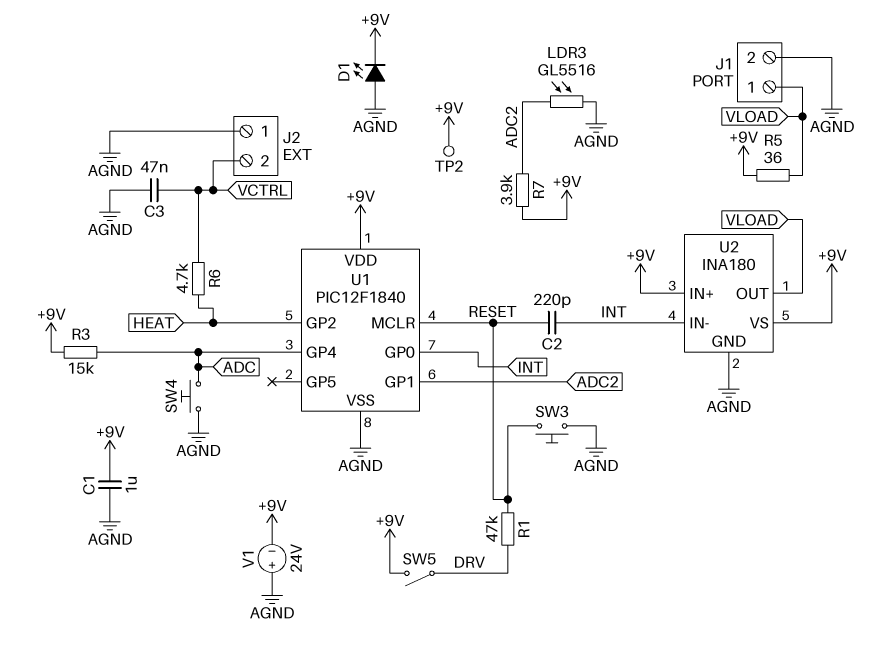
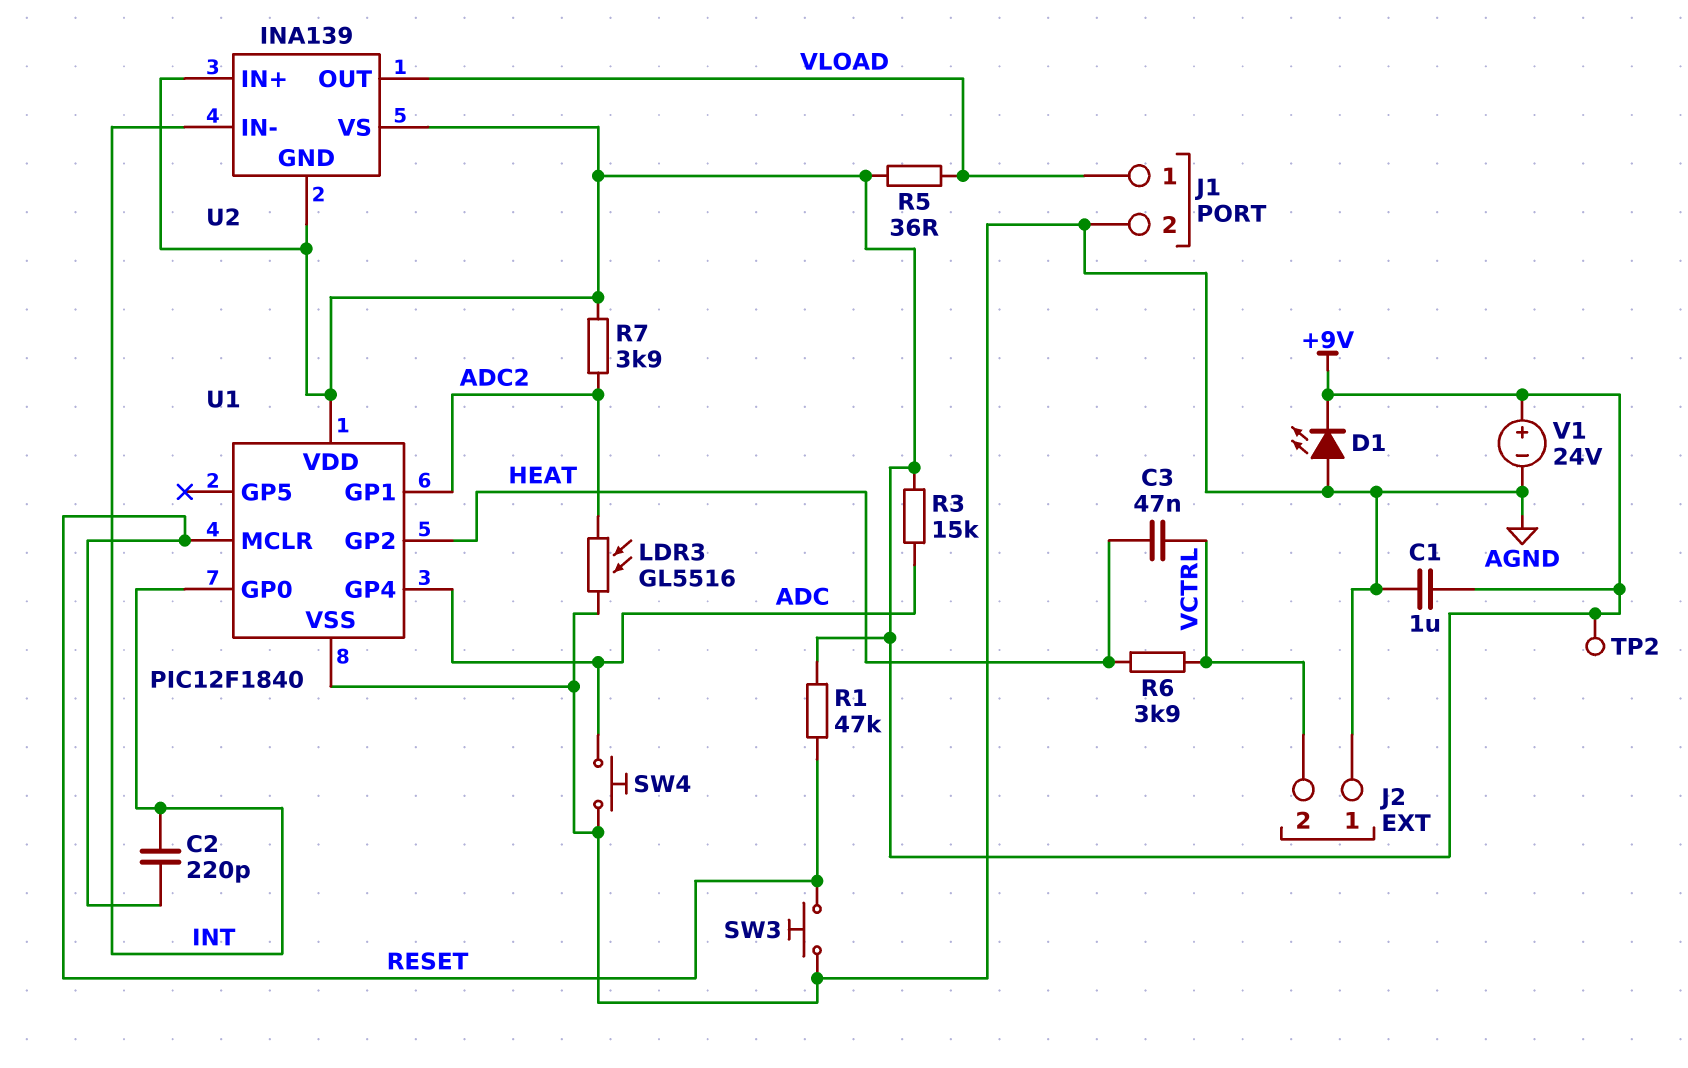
C3: 47nF (AGND, VCTRL) -> 47nF (HEAT, VCTRL)
R1: 47k (DRV, RESET) -> 47k (+9V, RESET)
R6: 4.7k (HEAT, VCTRL) -> 3.9k (HEAT, VCTRL)
SW5: switch (+9V, DRV) -> none
U2: INA180 -> INA139
U2 pin GND: AGND -> +9V
V1: 24V (plus AGND, minus +9V) -> 24V (plus +9V, minus AGND)

